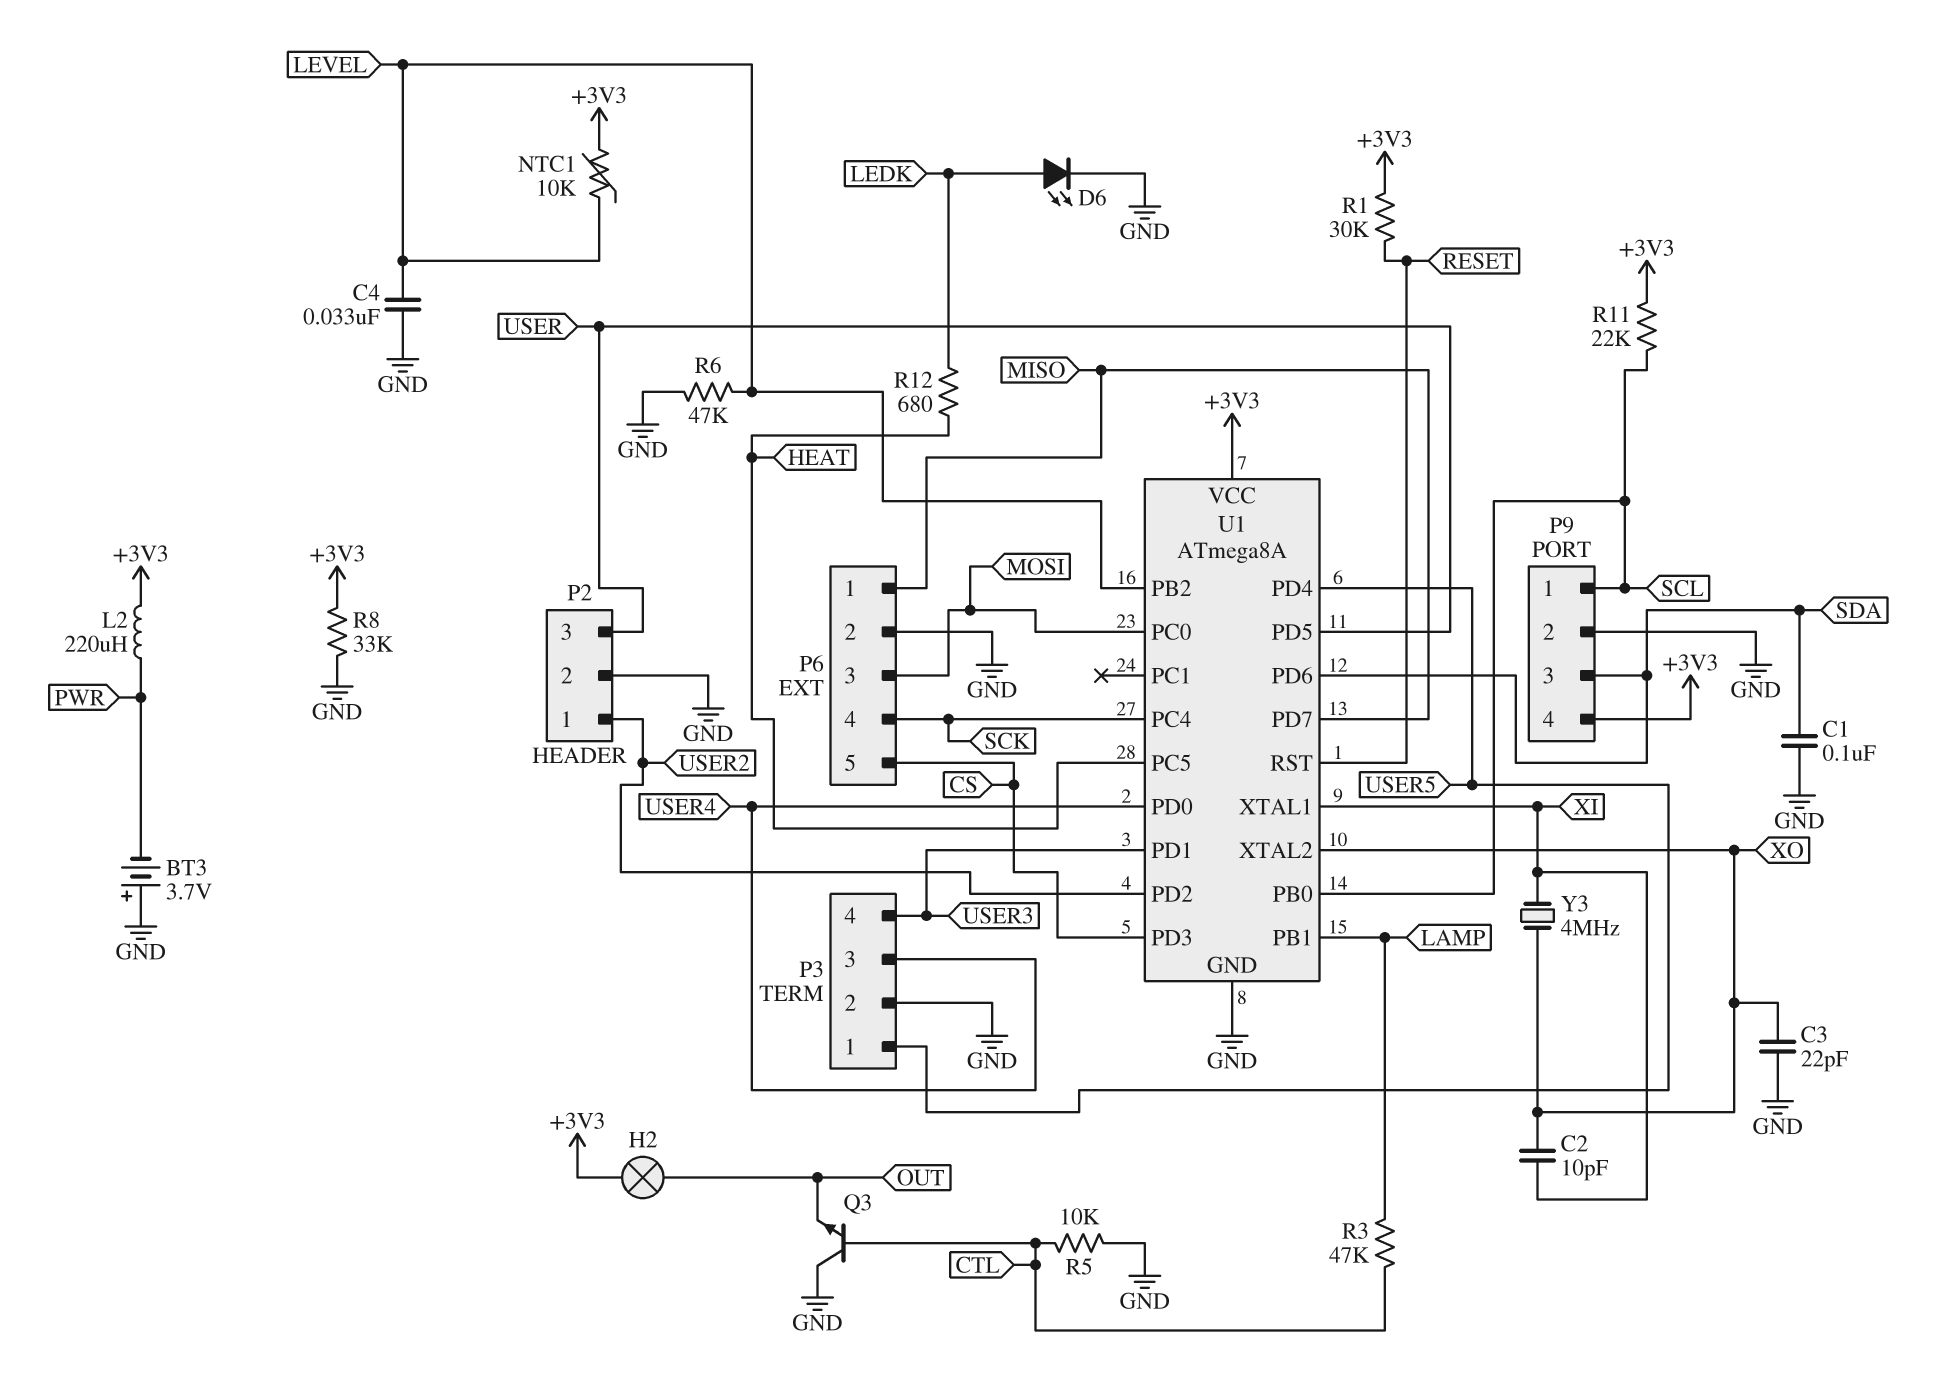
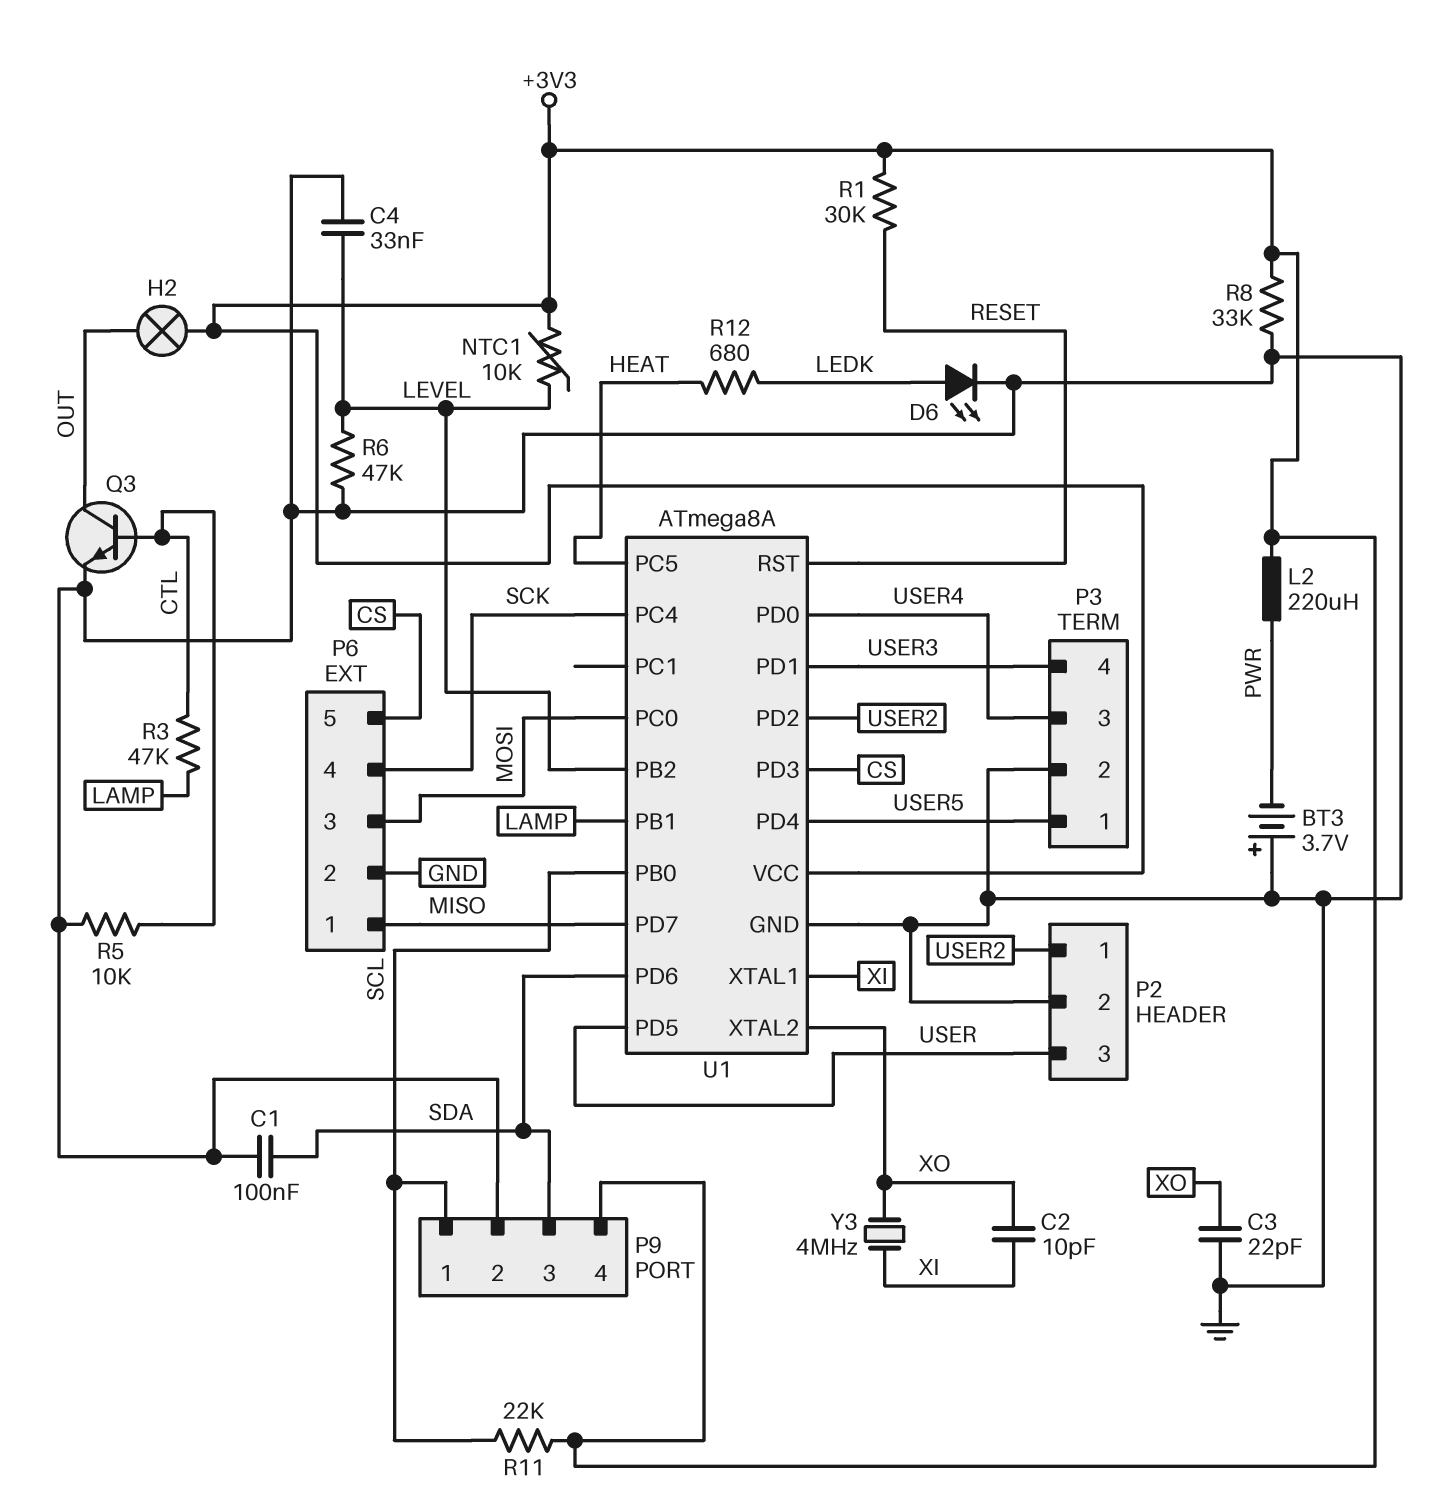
Q3: NPN (B CTL, C GND, E OUT) -> NPN (B CTL, C OUT, E GND)

